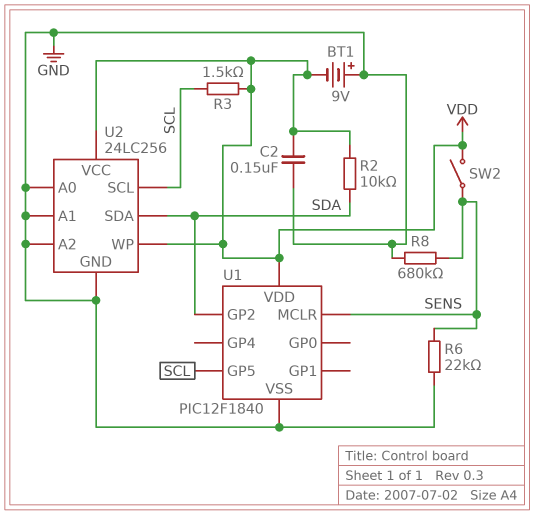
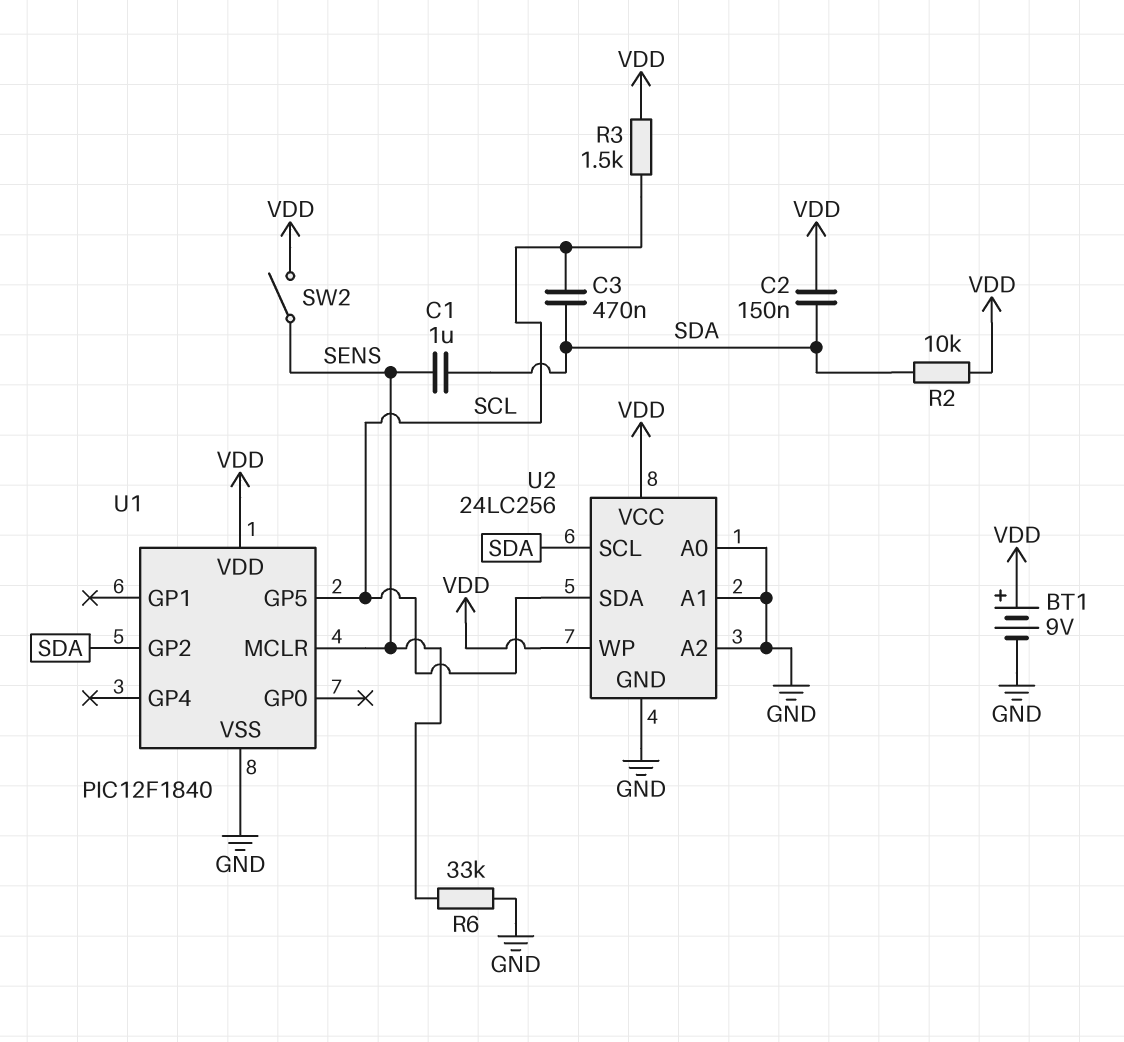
BT1: 9V (plus GND, minus VDD) -> 9V (plus VDD, minus GND)
C1: none -> 1uF (SDA, SENS)
C2: 150nF (GND, VDD) -> 150nF (SDA, VDD)
C3: none -> 470nF (SCL, SDA)
R6: 22k (GND, SENS) -> 33k (GND, SENS)
R8: 680k (GND, SENS) -> none
U2 pin SCL: SCL -> SDA
U2 pin SDA: SDA -> SCL

